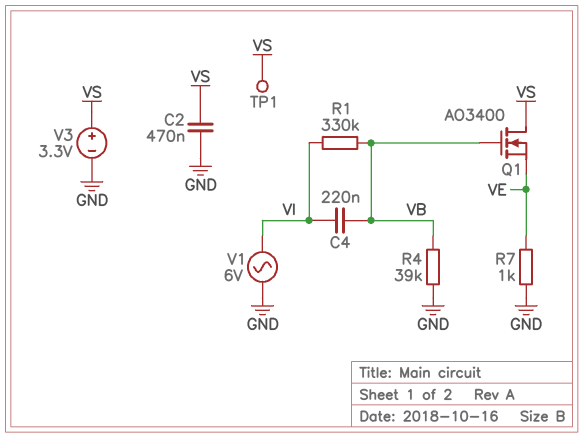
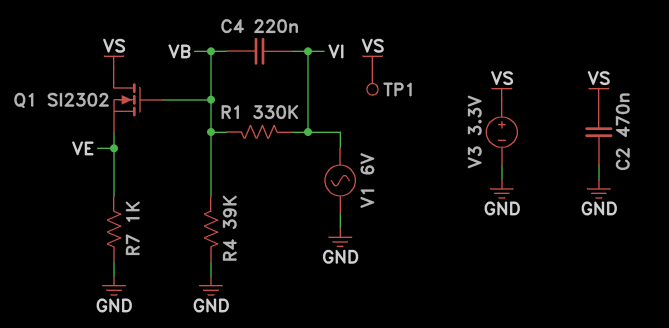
Q1: NMOS AO3400 (G VB, D VS, S VE) -> NMOS SI2302 (G VB, D VS, S VE)

